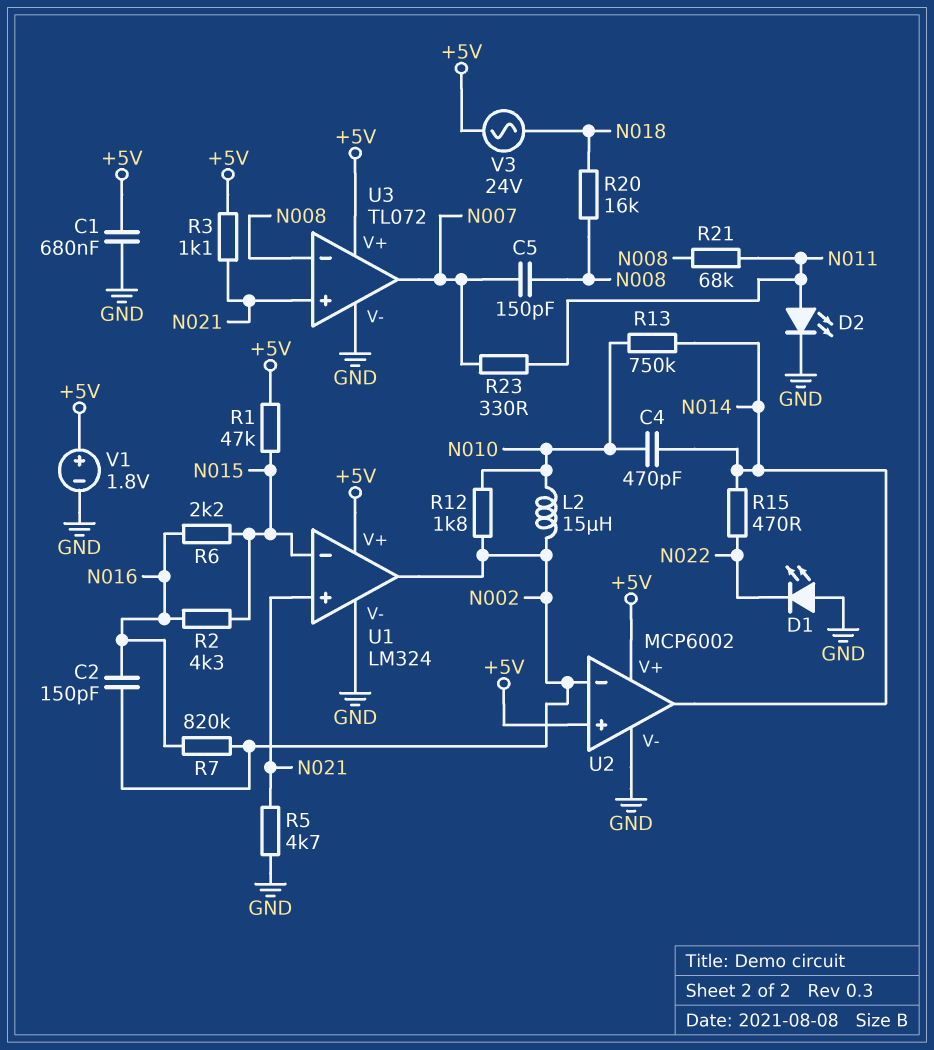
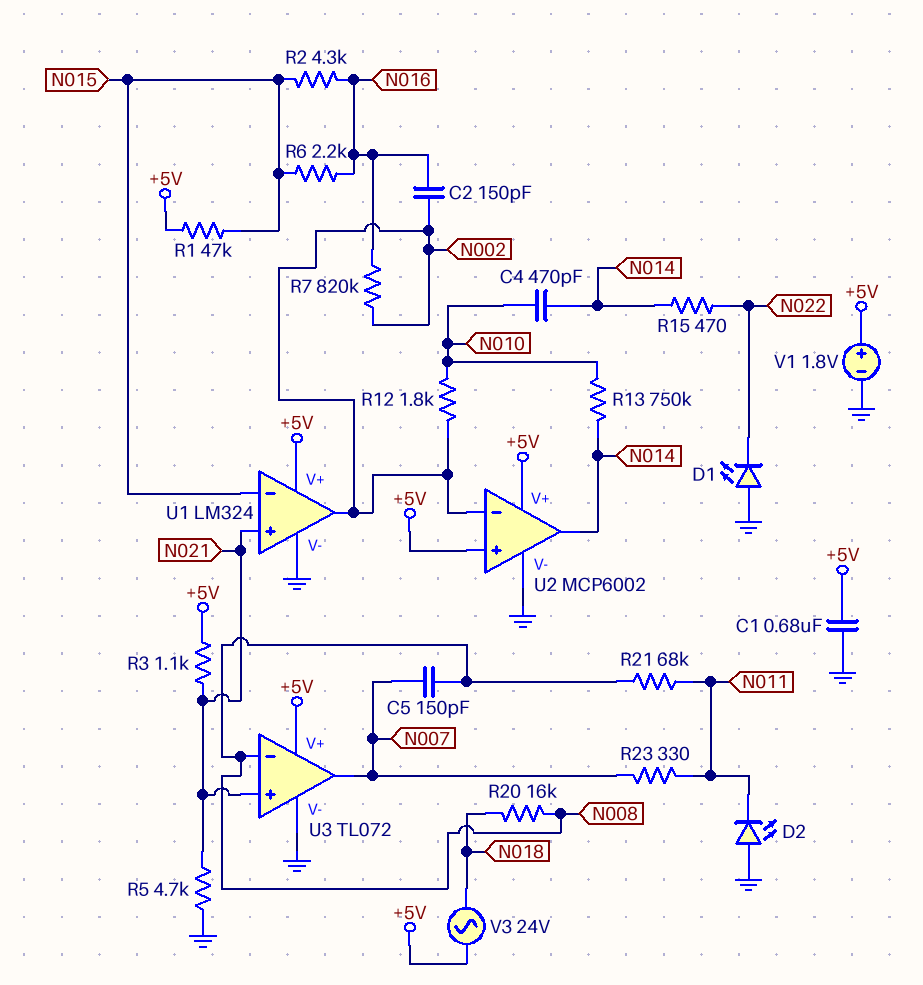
D2: LED (A N011, K GND) -> LED (A GND, K N011)
L2: 15uH (N002, N010) -> none

